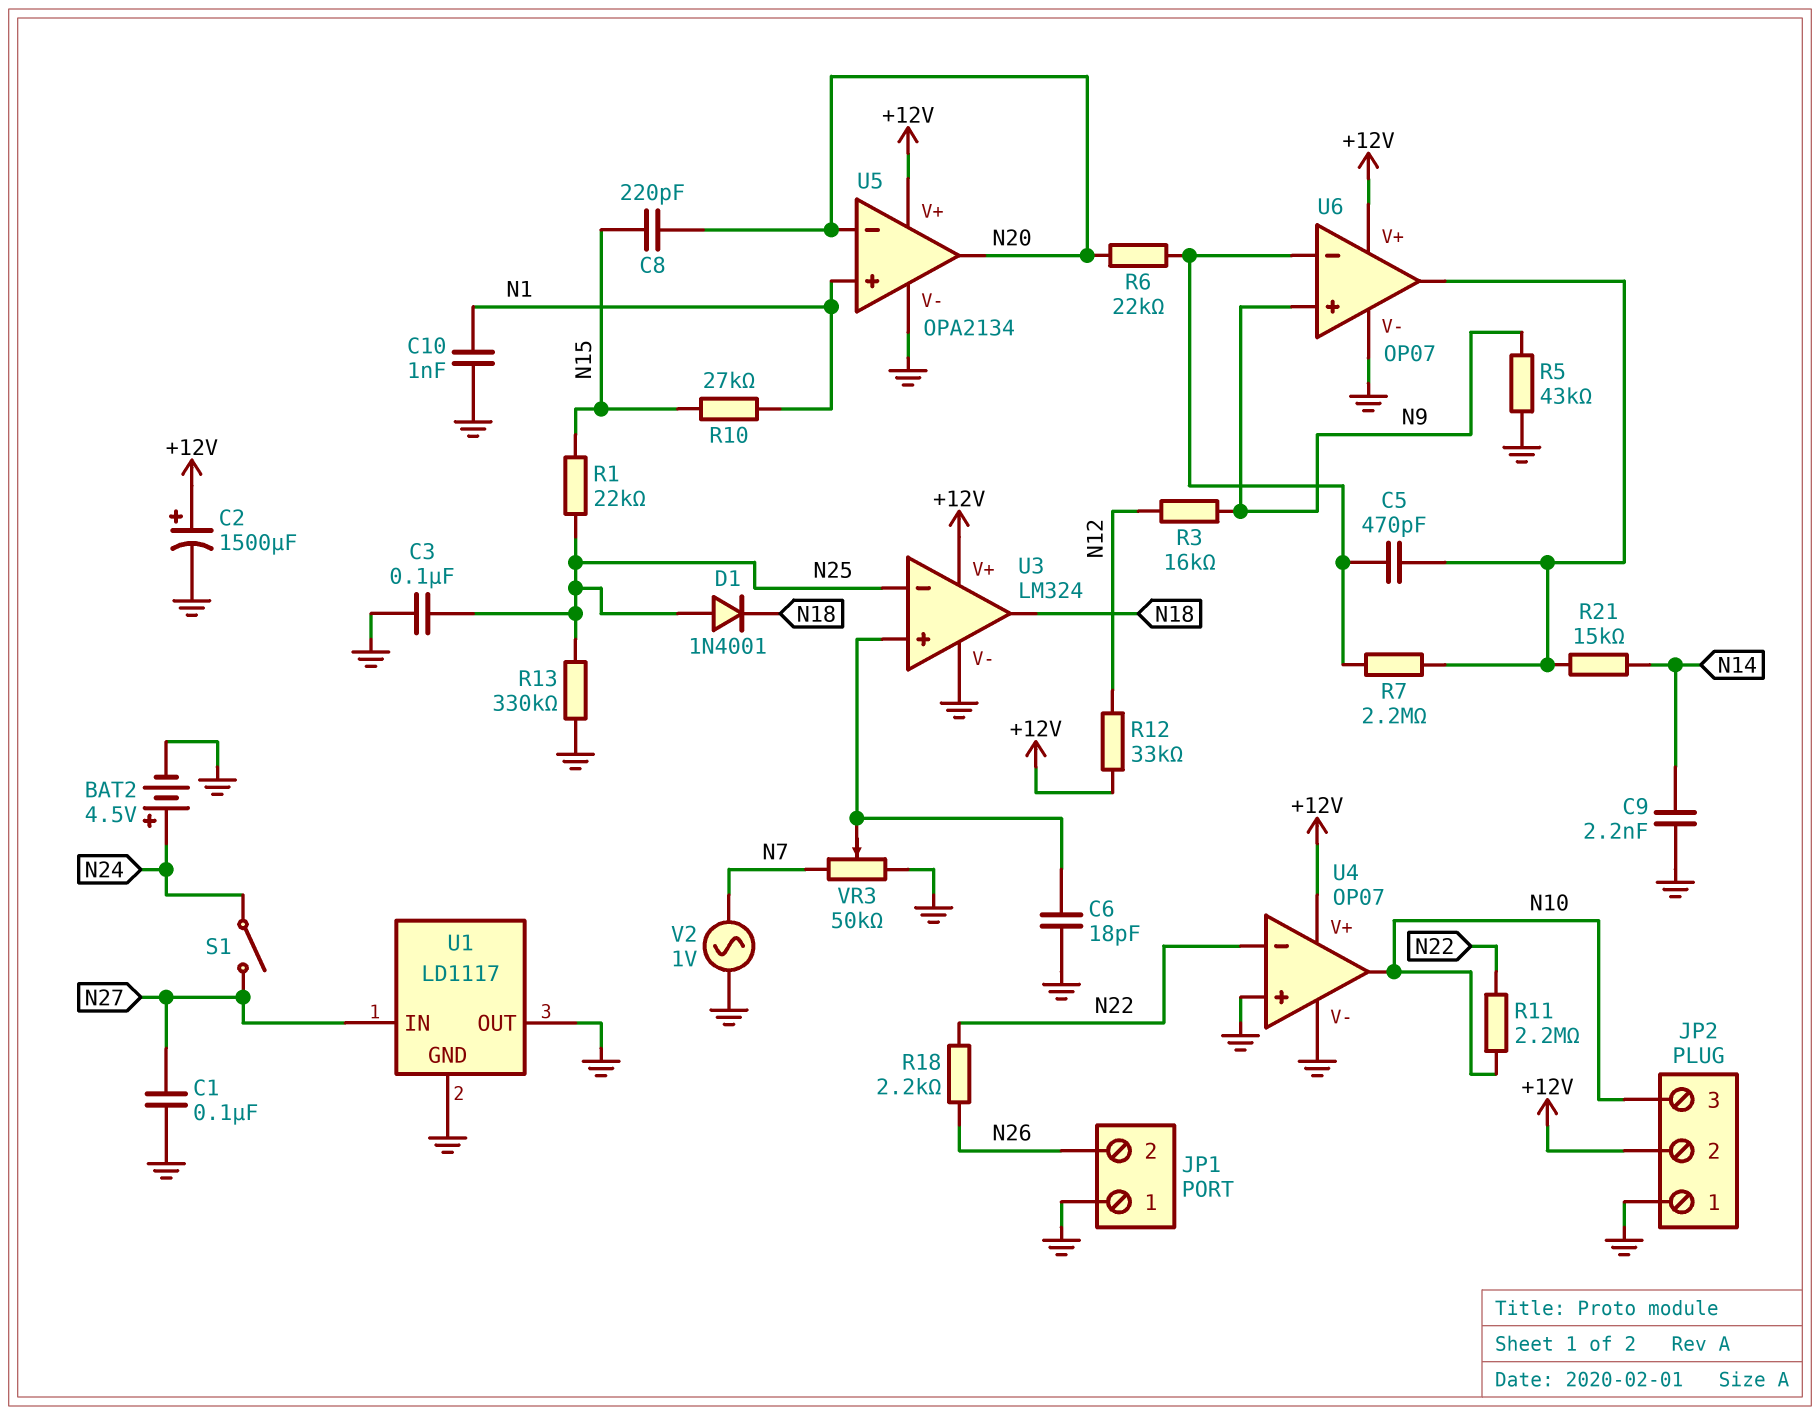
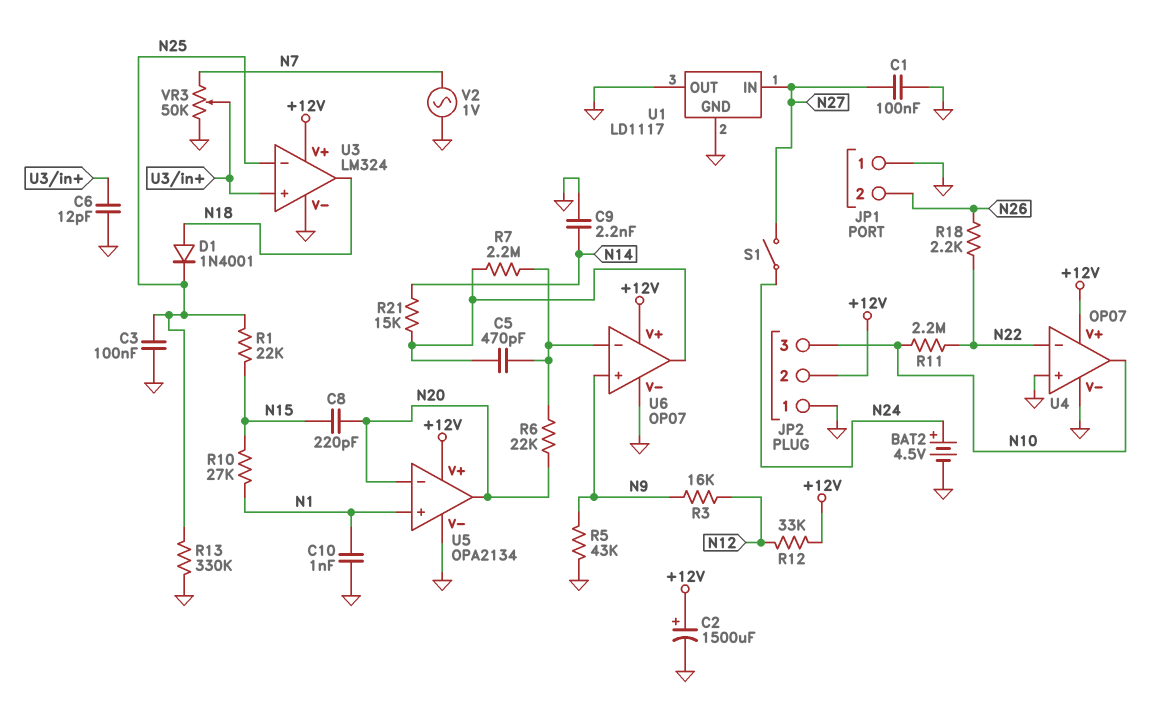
C6: 18pF (GND, U3/in+) -> 12pF (GND, U3/in+)
D1: diode 1N4001 (A N25, K N18) -> diode 1N4001 (A N18, K N25)

